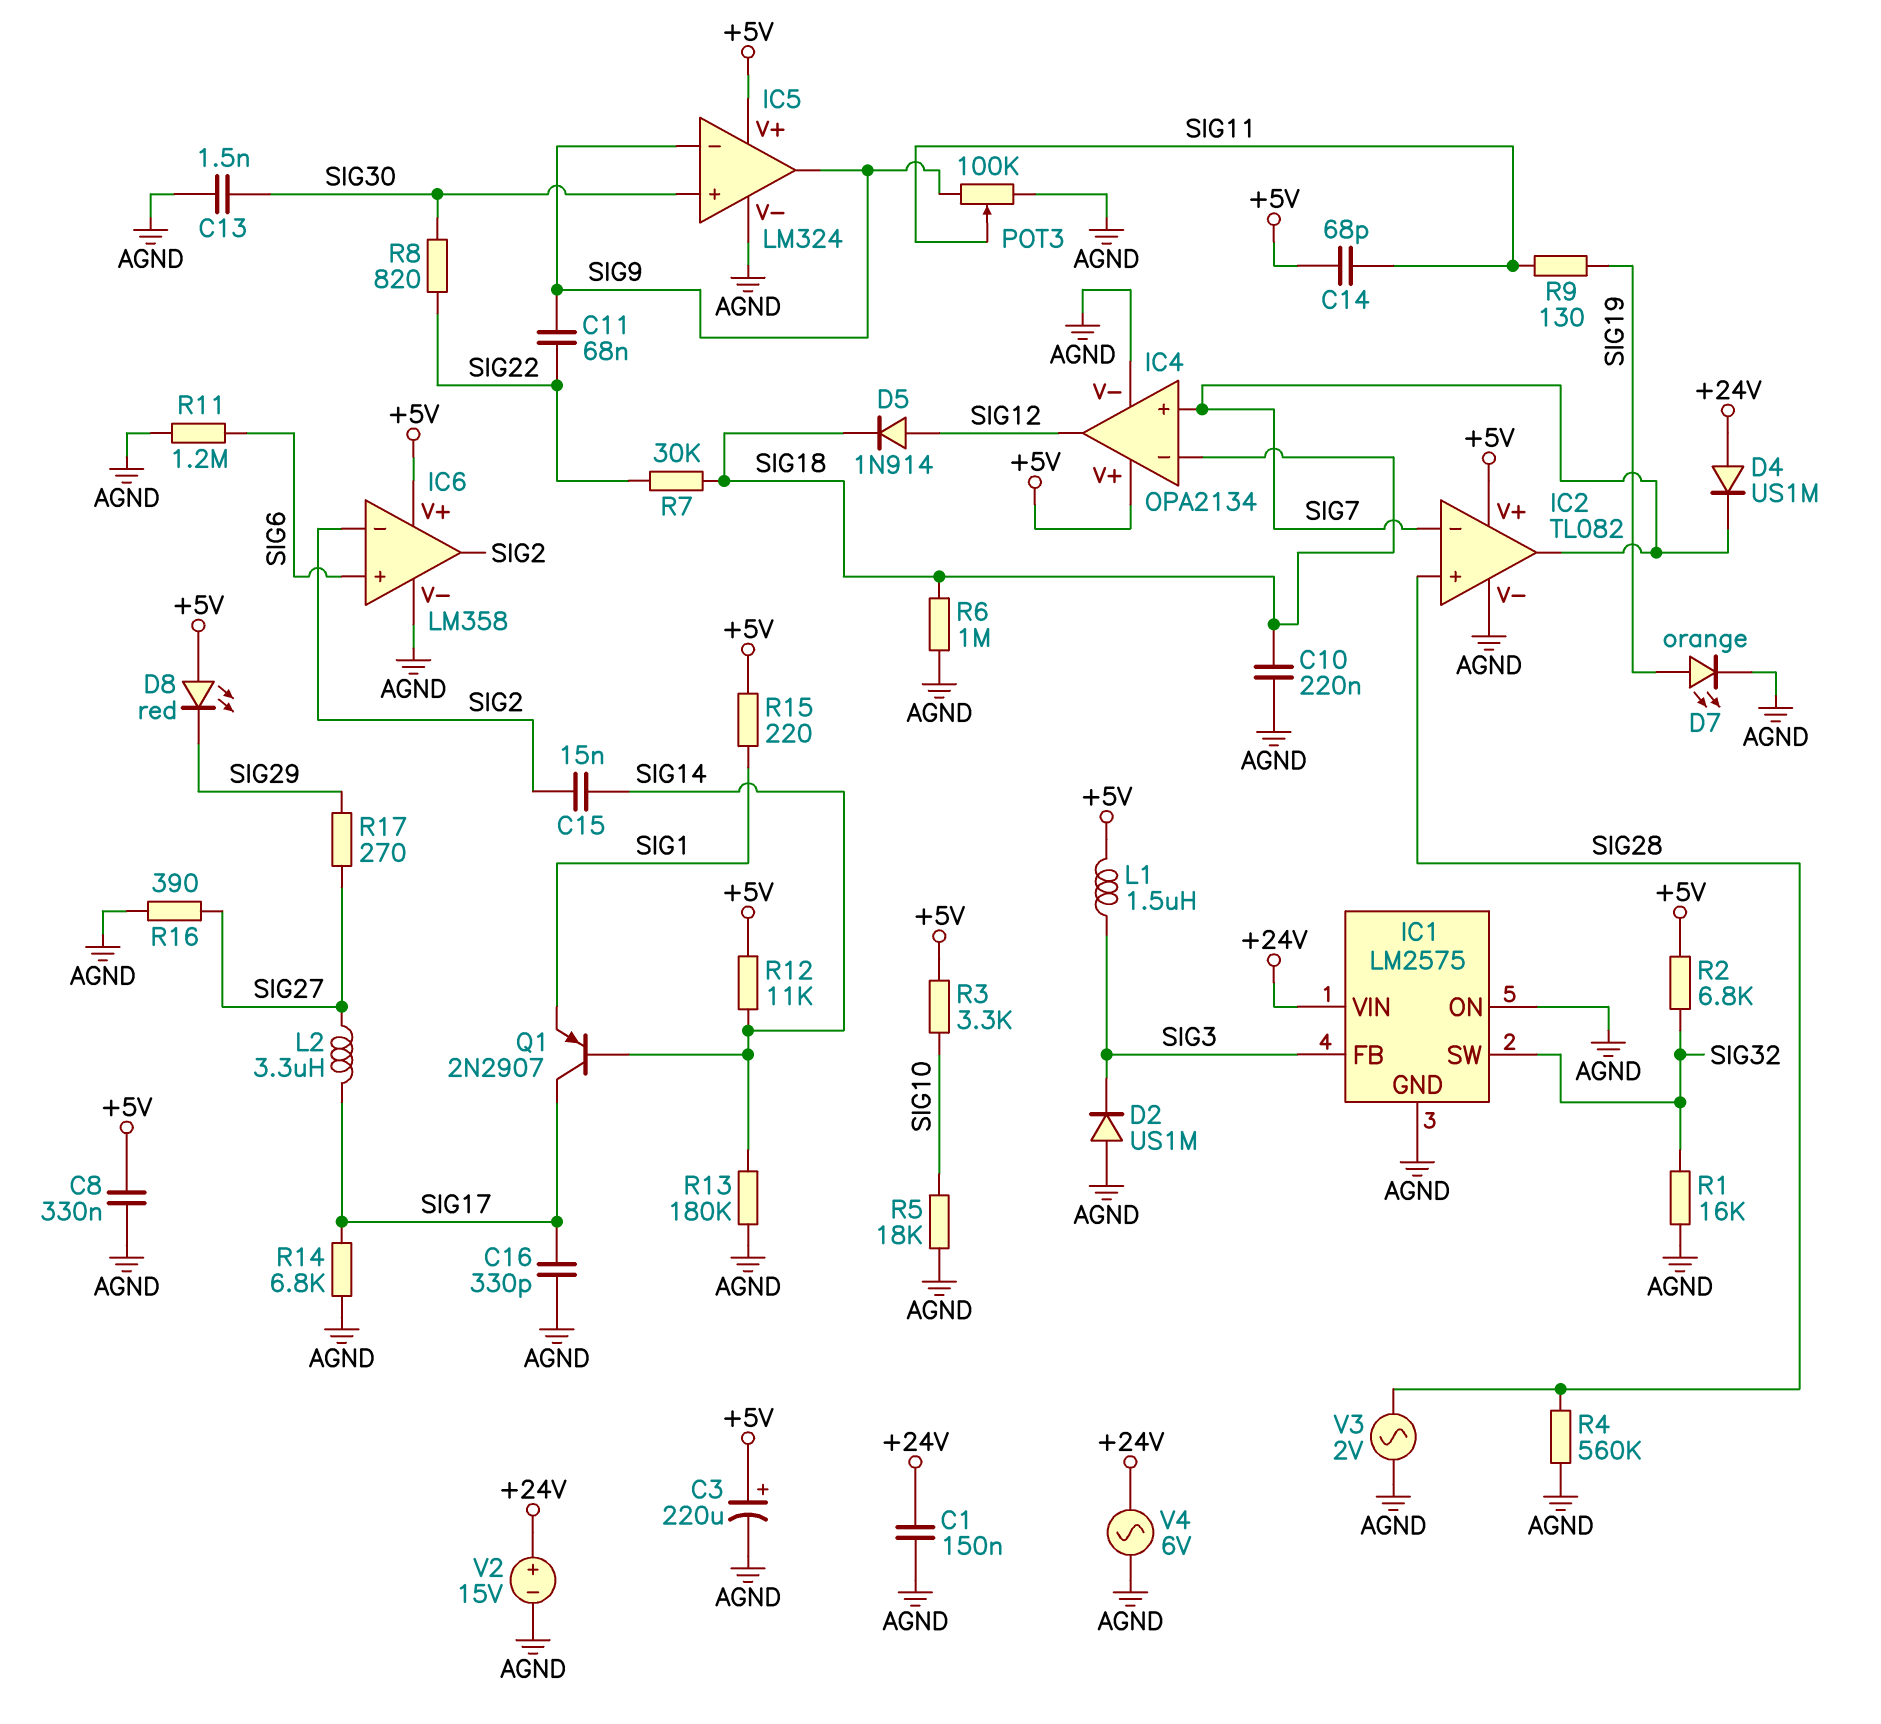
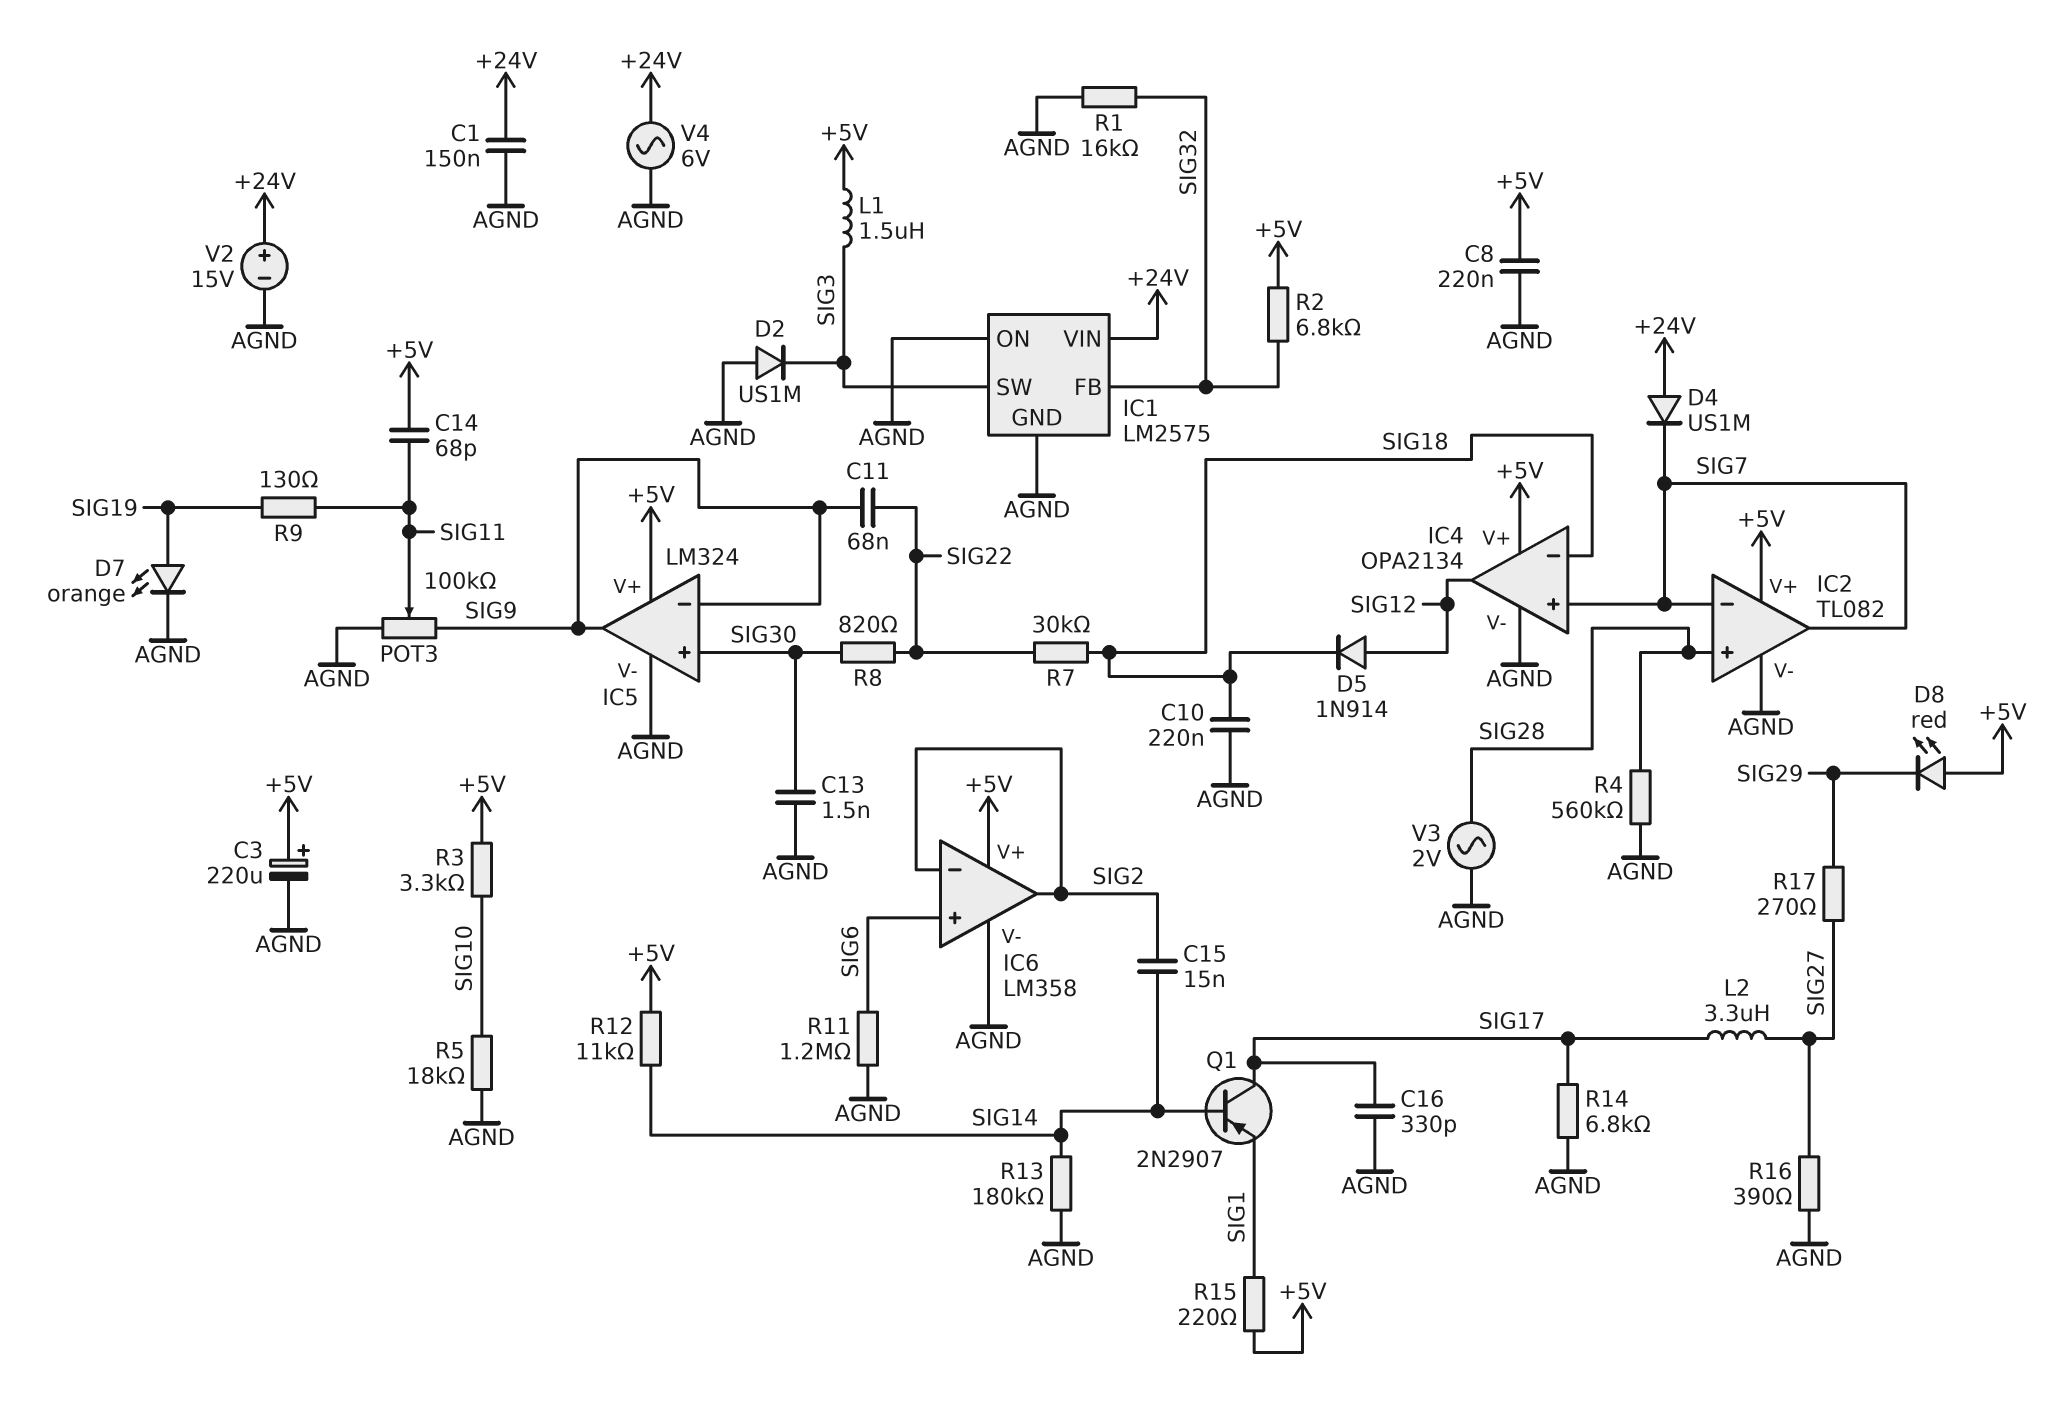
C8: 330nF (+5V, AGND) -> 220nF (+5V, AGND)
IC1 pin FB: SIG3 -> SIG32
IC1 pin SW: SIG32 -> SIG3
R6: 1M (AGND, SIG18) -> none

